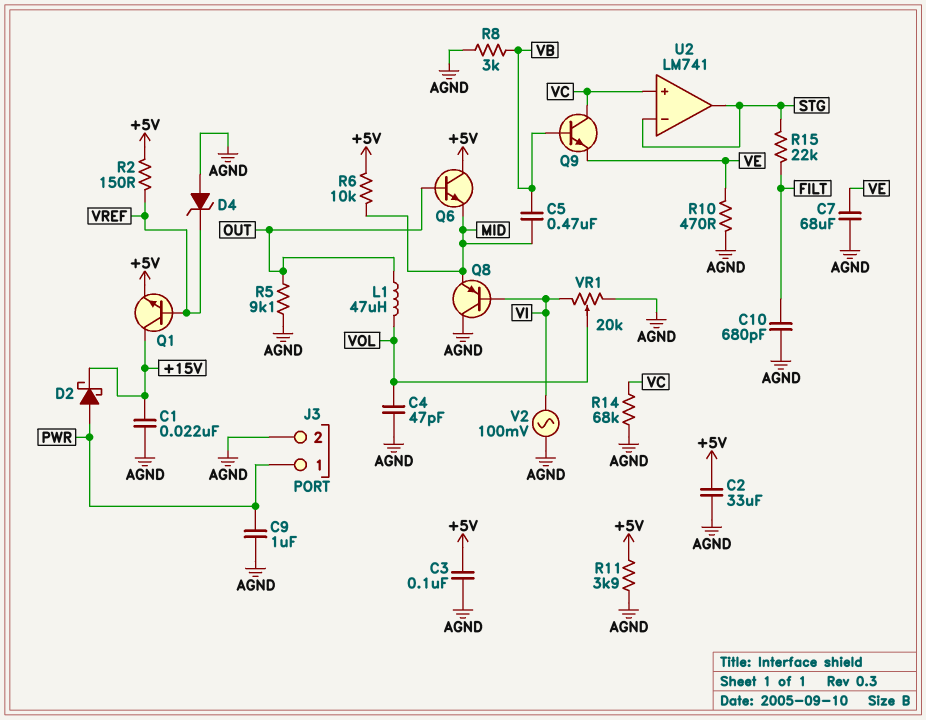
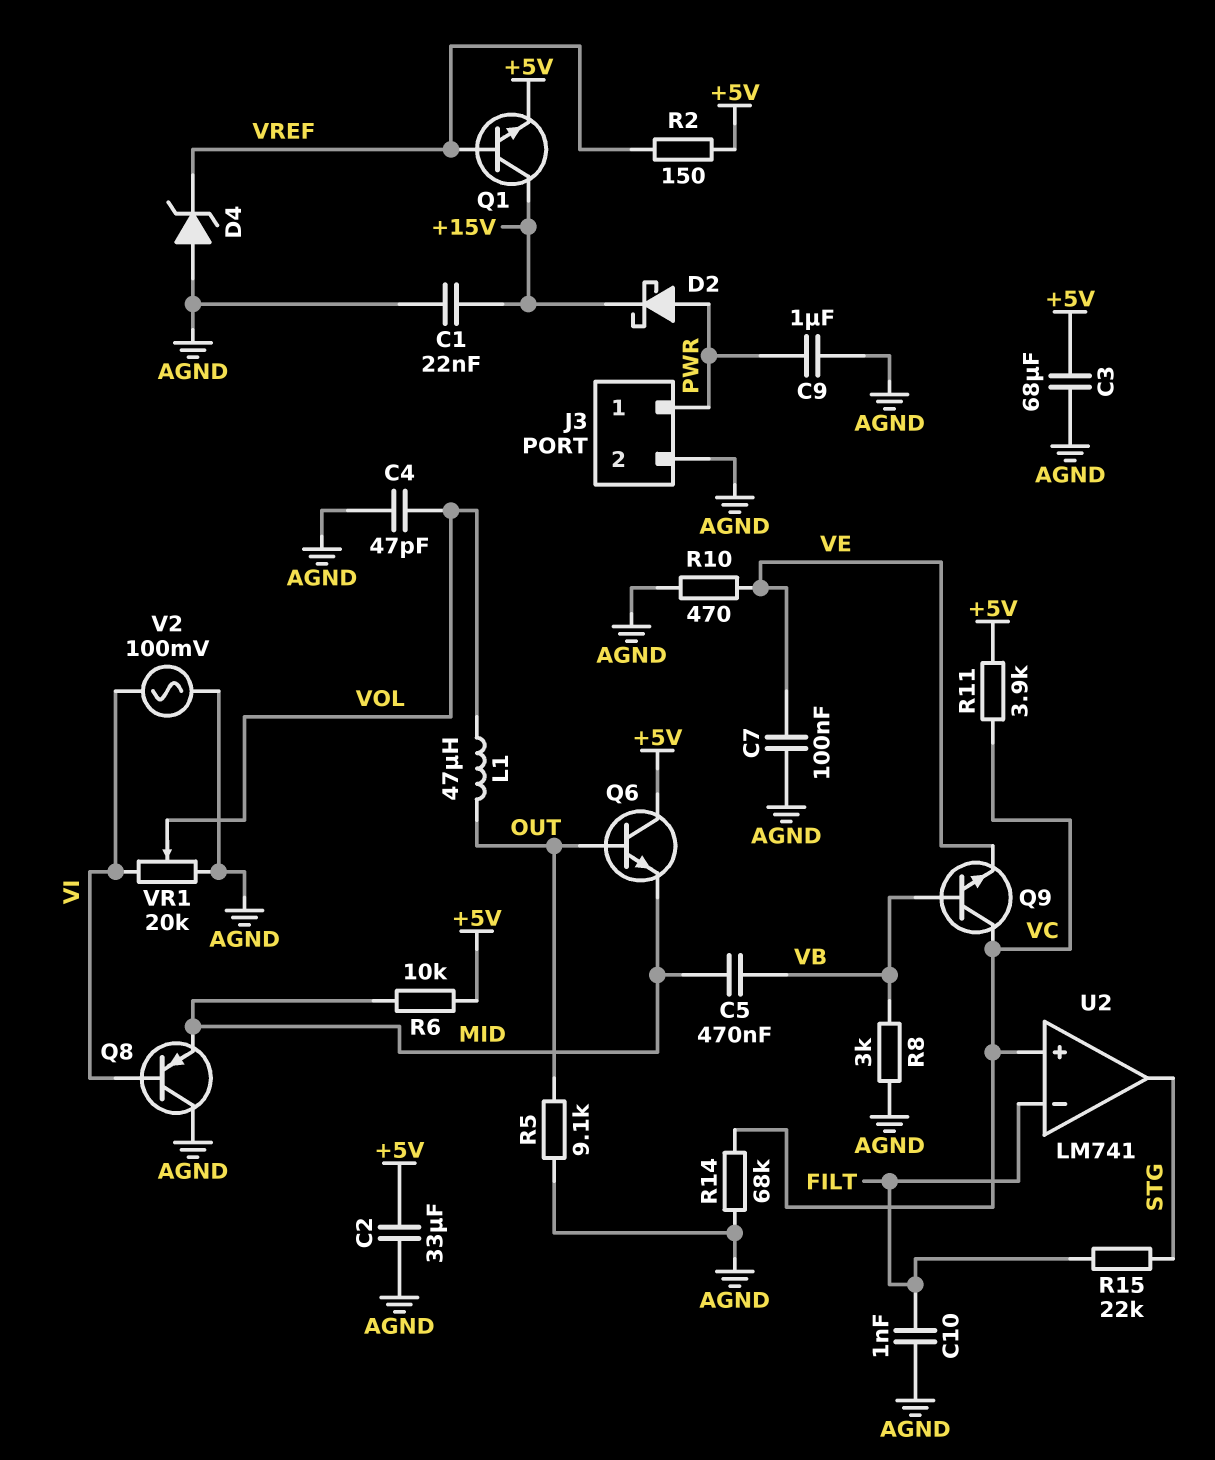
C3: 100nF (+5V, AGND) -> 68uF (+5V, AGND)
C7: 68uF (AGND, VE) -> 100nF (AGND, VE)
C10: 680pF (AGND, FILT) -> 1nF (AGND, FILT)
R11: 3.9k (+5V, AGND) -> 3.9k (+5V, VC)
U2 pin in-: STG -> FILT

